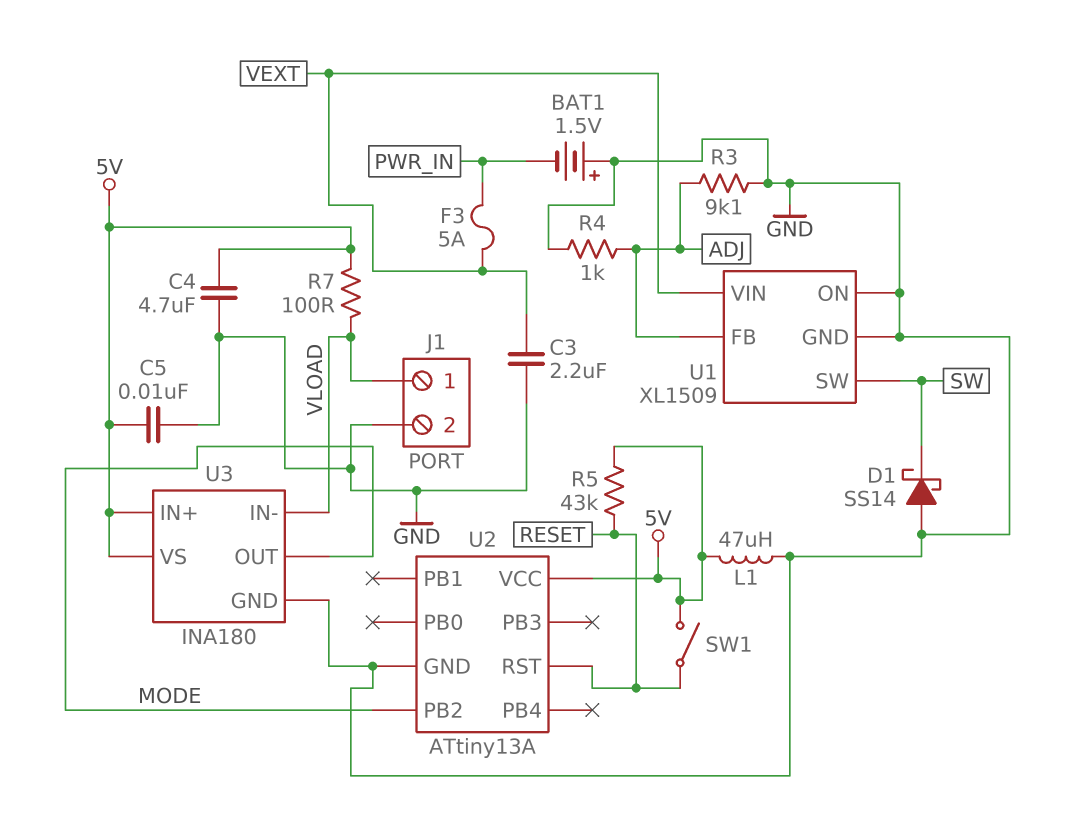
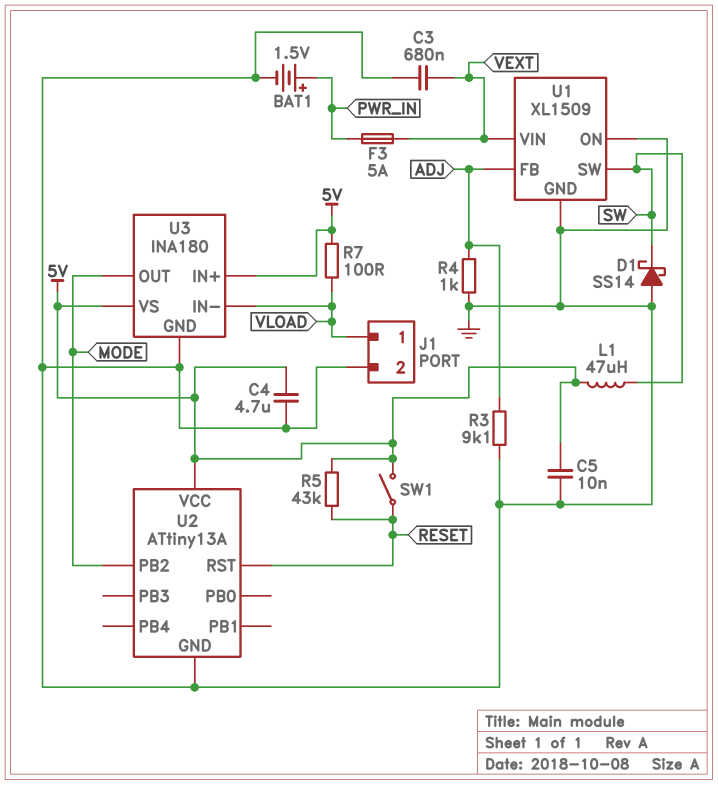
BAT1: 1.5V (plus GND, minus PWR_IN) -> 1.5V (plus PWR_IN, minus GND)
C3: 2.2uF (GND, VEXT) -> 680nF (GND, VEXT)
L1: 47uH (5V, GND) -> 47uH (5V, SW)

